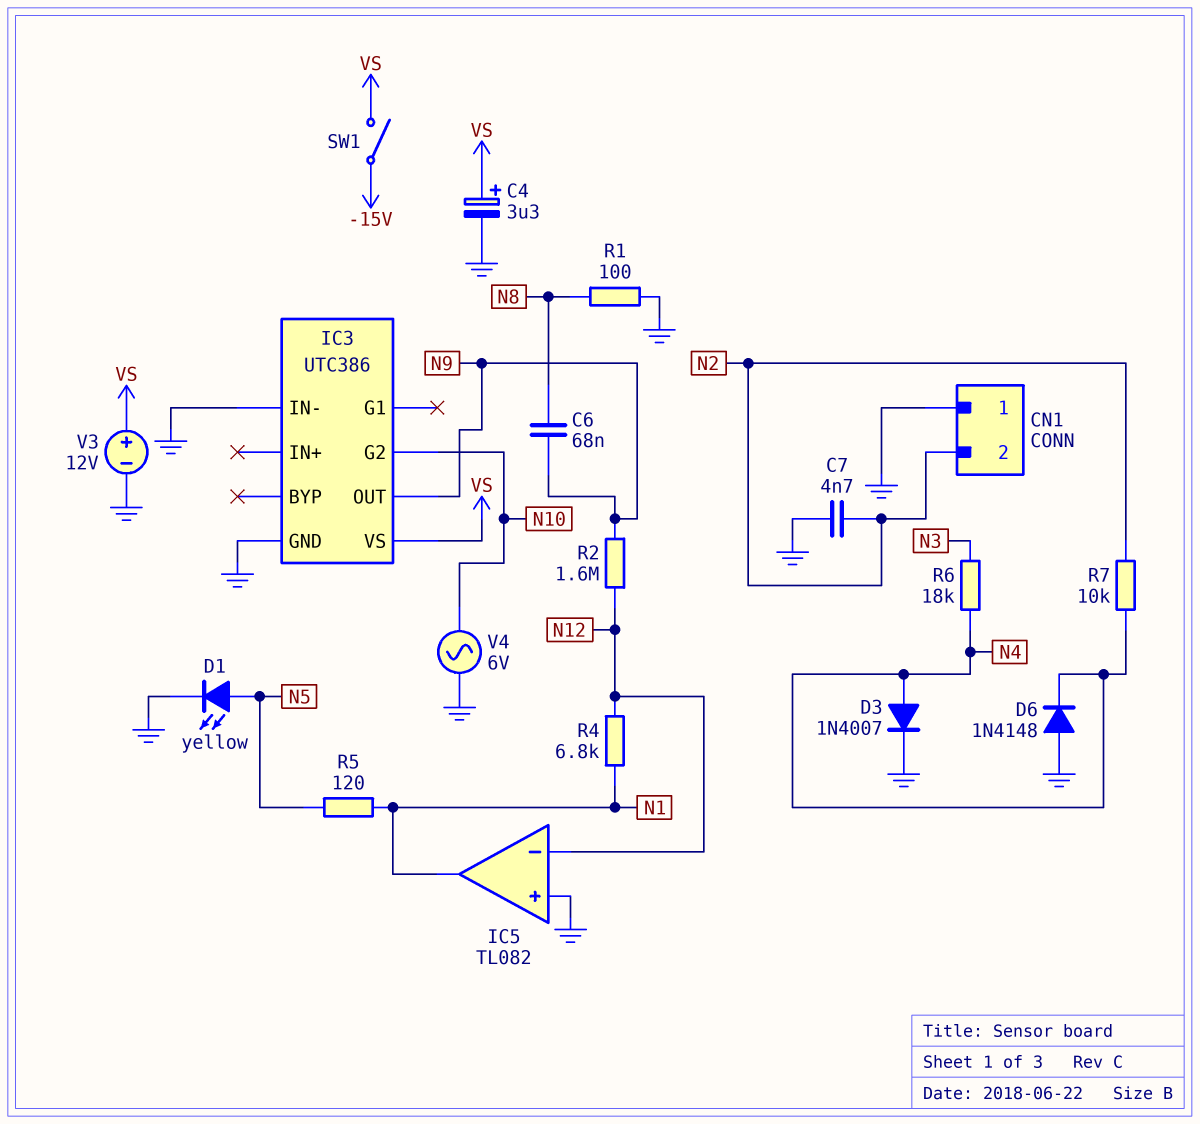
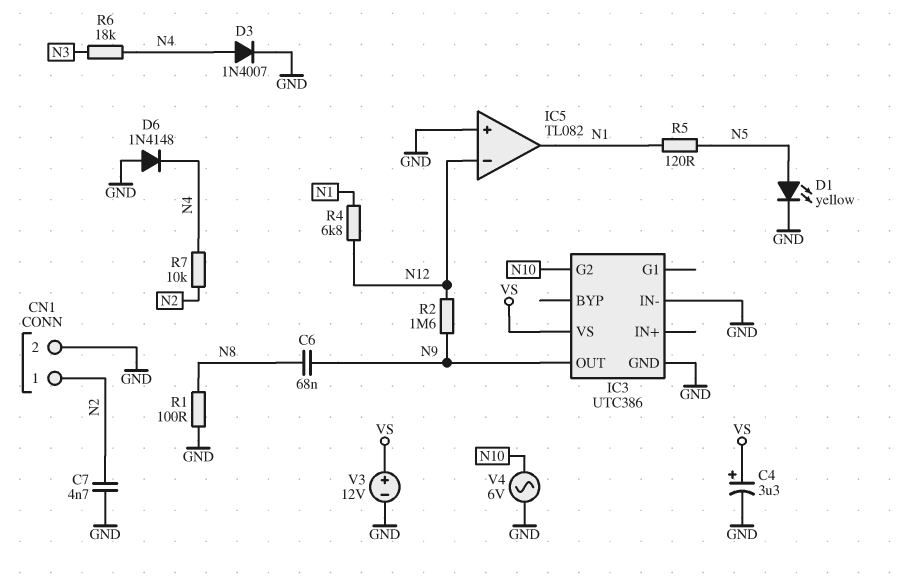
CN1 pin 1: GND -> N2
CN1 pin 2: N2 -> GND
SW1: switch (-15V, VS) -> none

